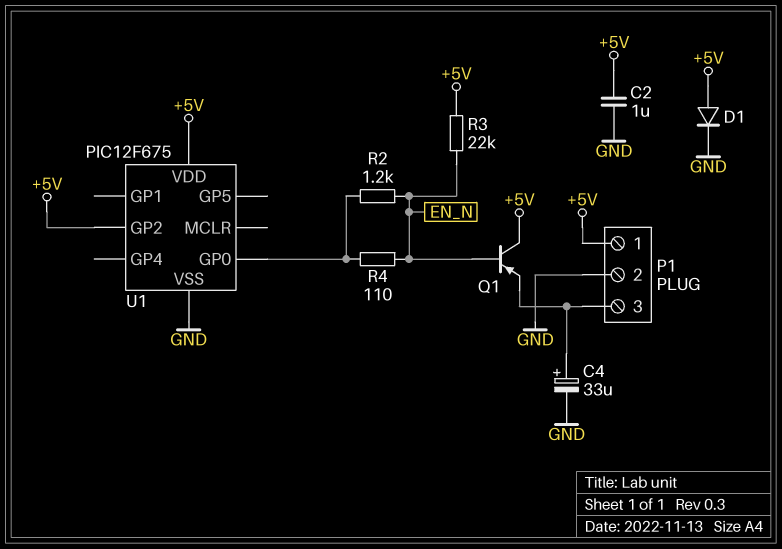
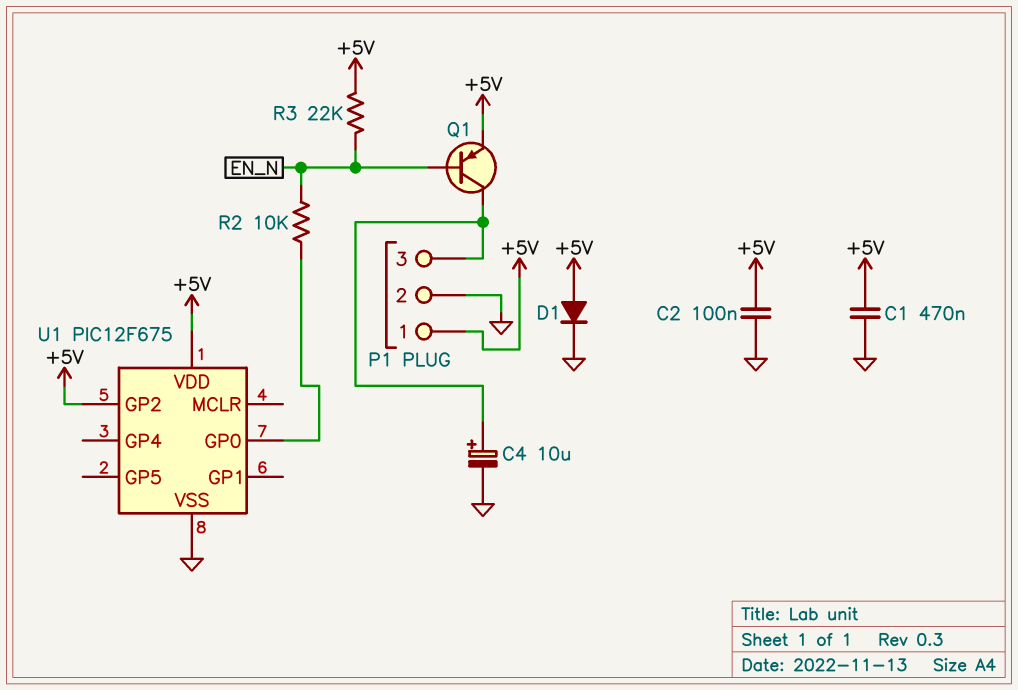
C1: none -> 470nF (+5V, GND)
C2: 1uF (+5V, GND) -> 100nF (+5V, GND)
C4: 33uF (plus P1/3, minus GND) -> 10uF (plus P1/3, minus GND)
Q1: PNP (B EN_N, C +5V, E P1/3) -> PNP (B EN_N, C P1/3, E +5V)
R2: 1.2k (EN_N, U1/GP0) -> 10k (EN_N, U1/GP0)
R4: 110 (EN_N, U1/GP0) -> none

